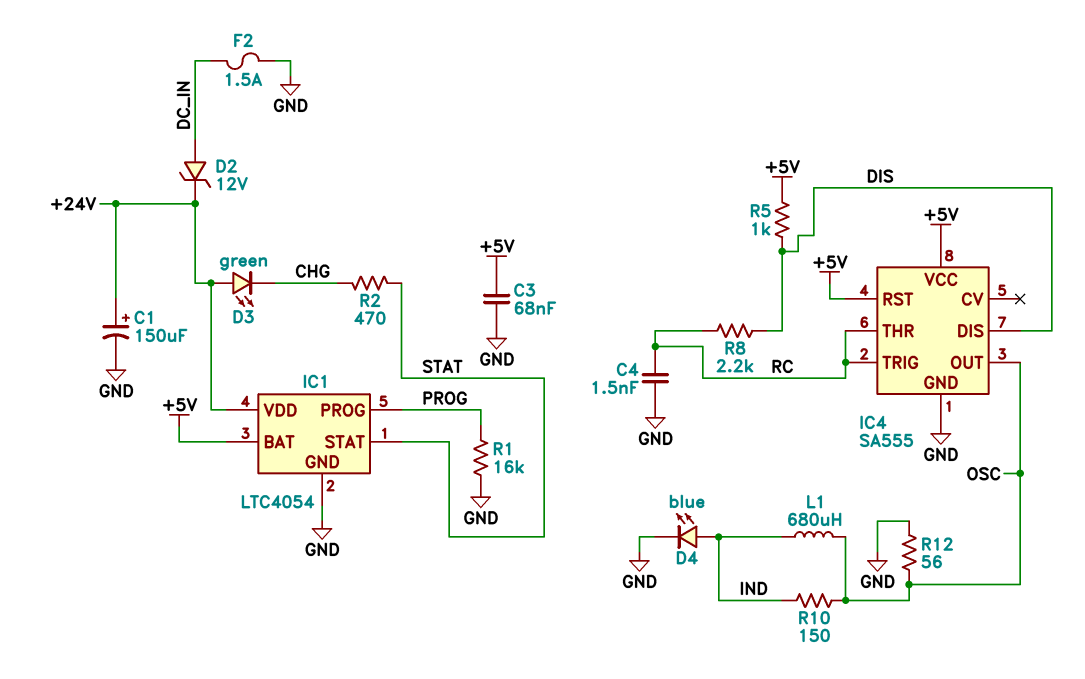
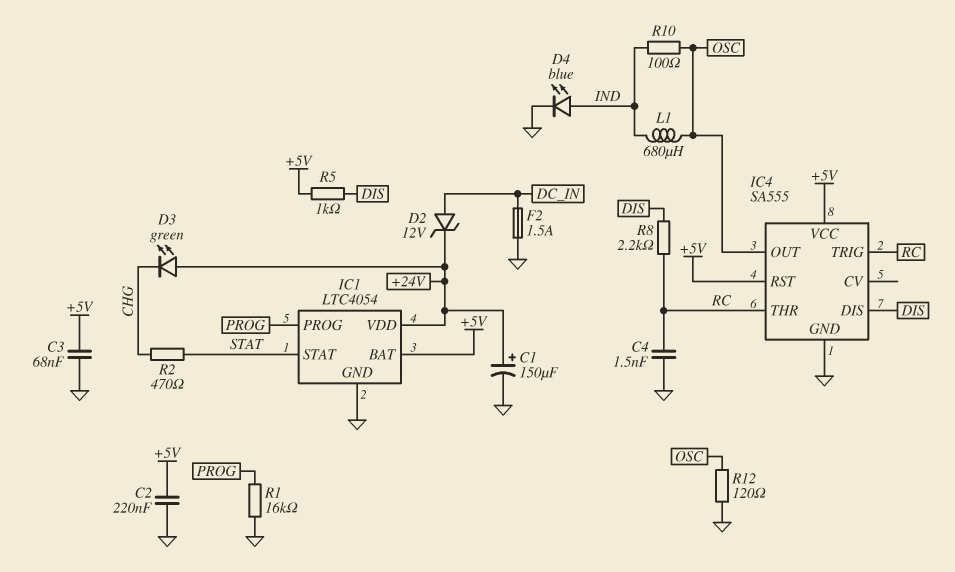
C2: none -> 220nF (+5V, GND)
R10: 150 (IND, OSC) -> 100 (IND, OSC)
R12: 56 (GND, OSC) -> 120 (GND, OSC)

